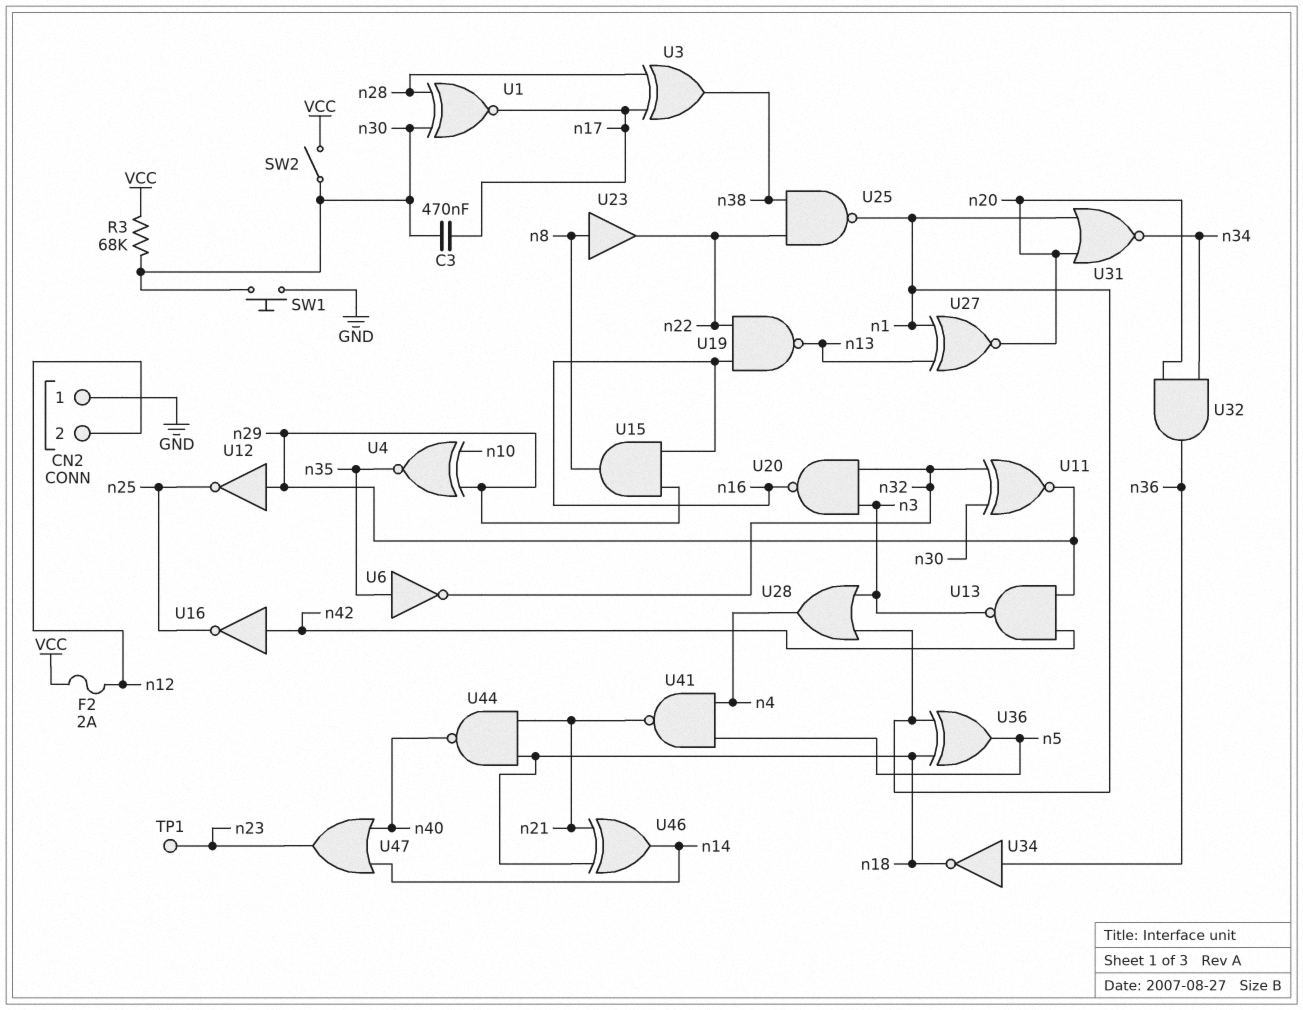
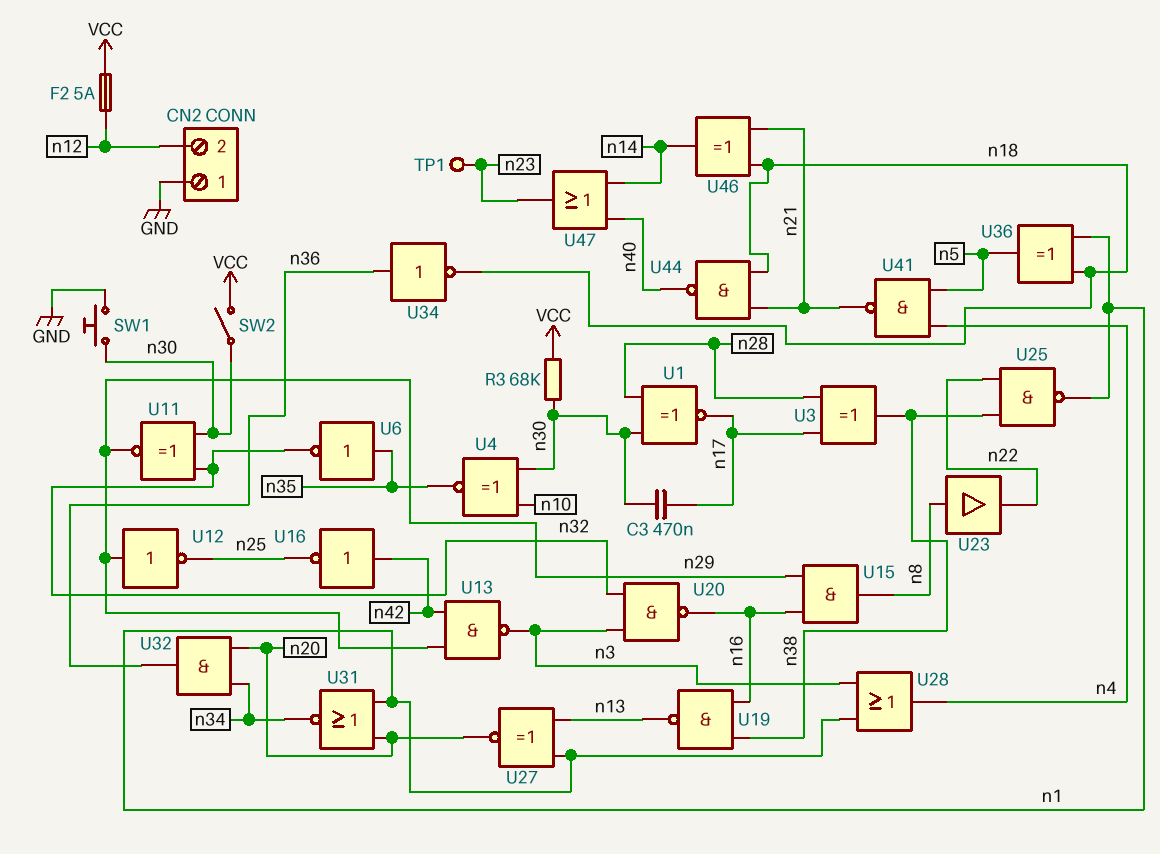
F2: 2A (VCC, n12) -> 5A (VCC, n12)
U4: XNOR (in n10, in n29, out n35) -> XNOR (in n10, in n30, out n35)
U19: NAND (in n16, in n22, out n13) -> NAND (in n16, in n38, out n13)

